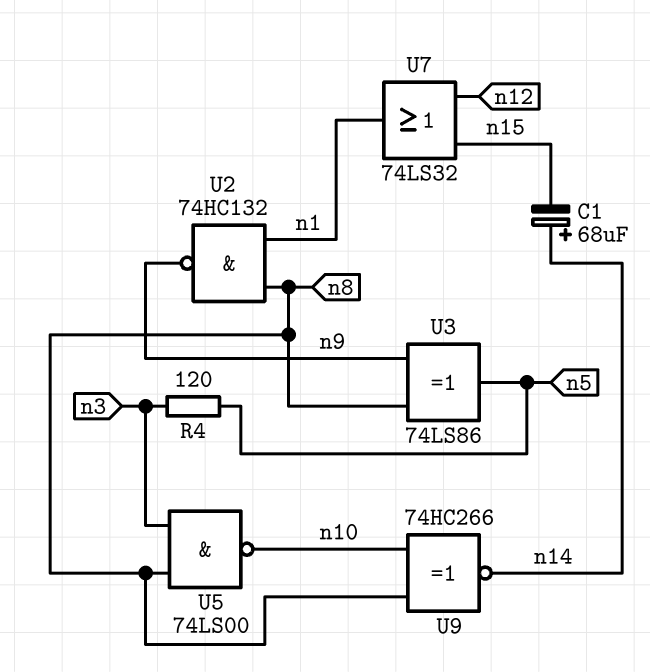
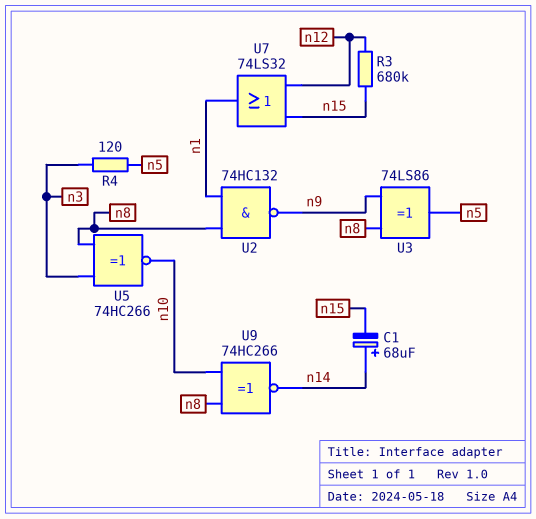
R3: none -> 680k (n12, n15)
U5: NAND 74LS00 (in n3, in n8, out n10) -> XNOR 74HC266 (in n3, in n8, out n10)

